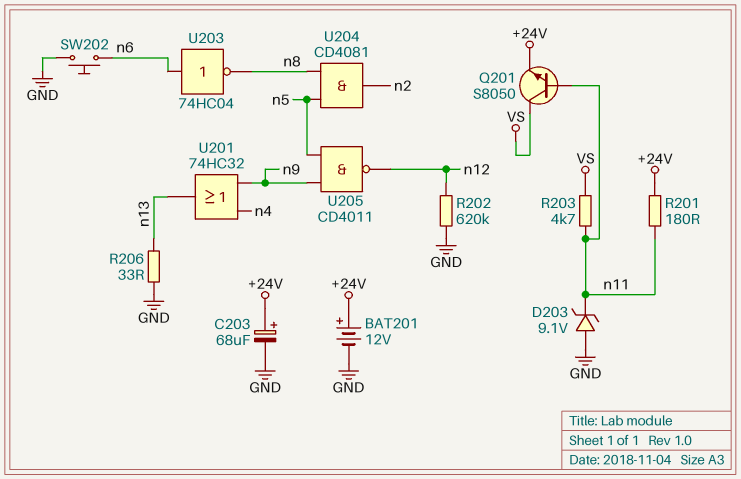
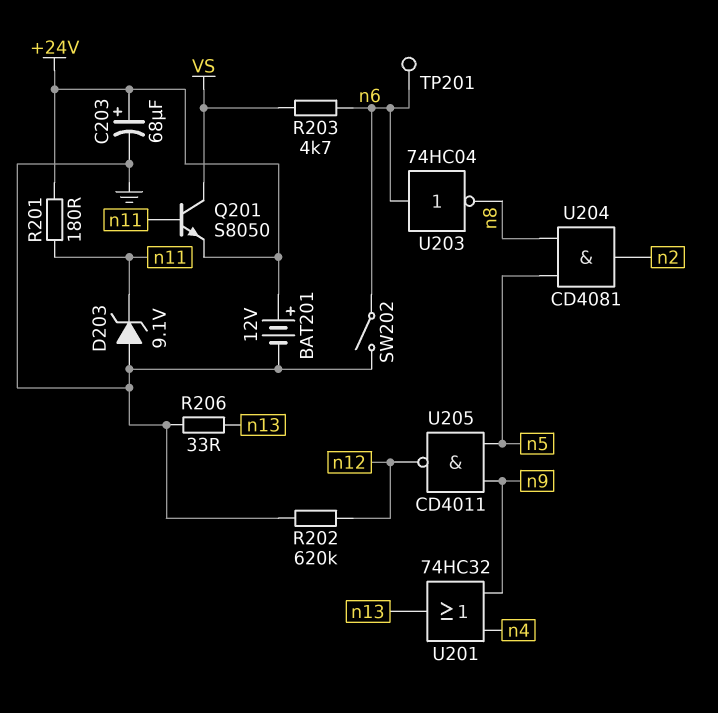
R203: 4.7k (VS, n11) -> 4.7k (VS, n6)
SW202: button (GND, n6) -> switch (GND, n6)
TP201: none -> test point (n6)

